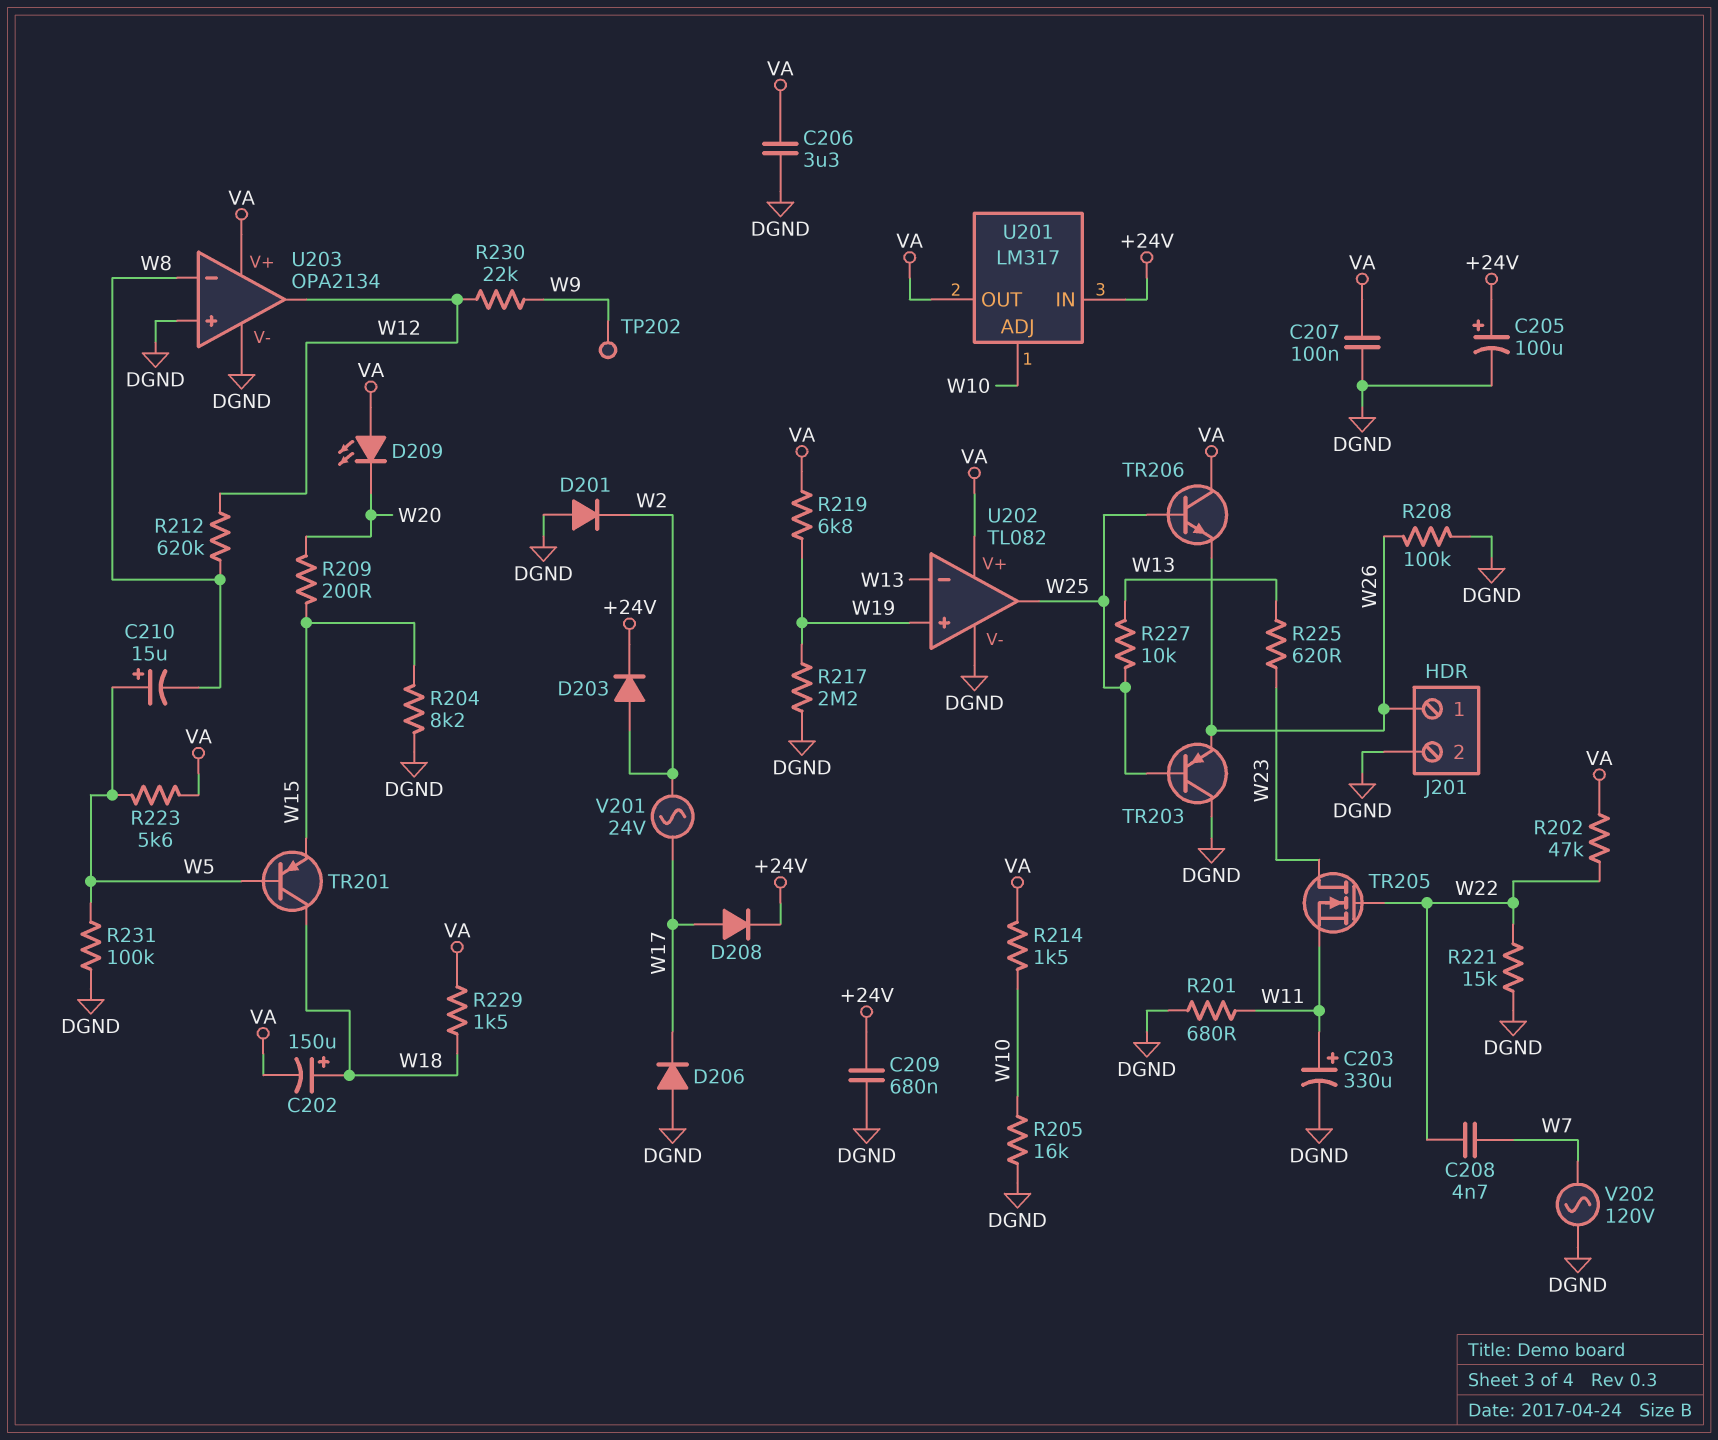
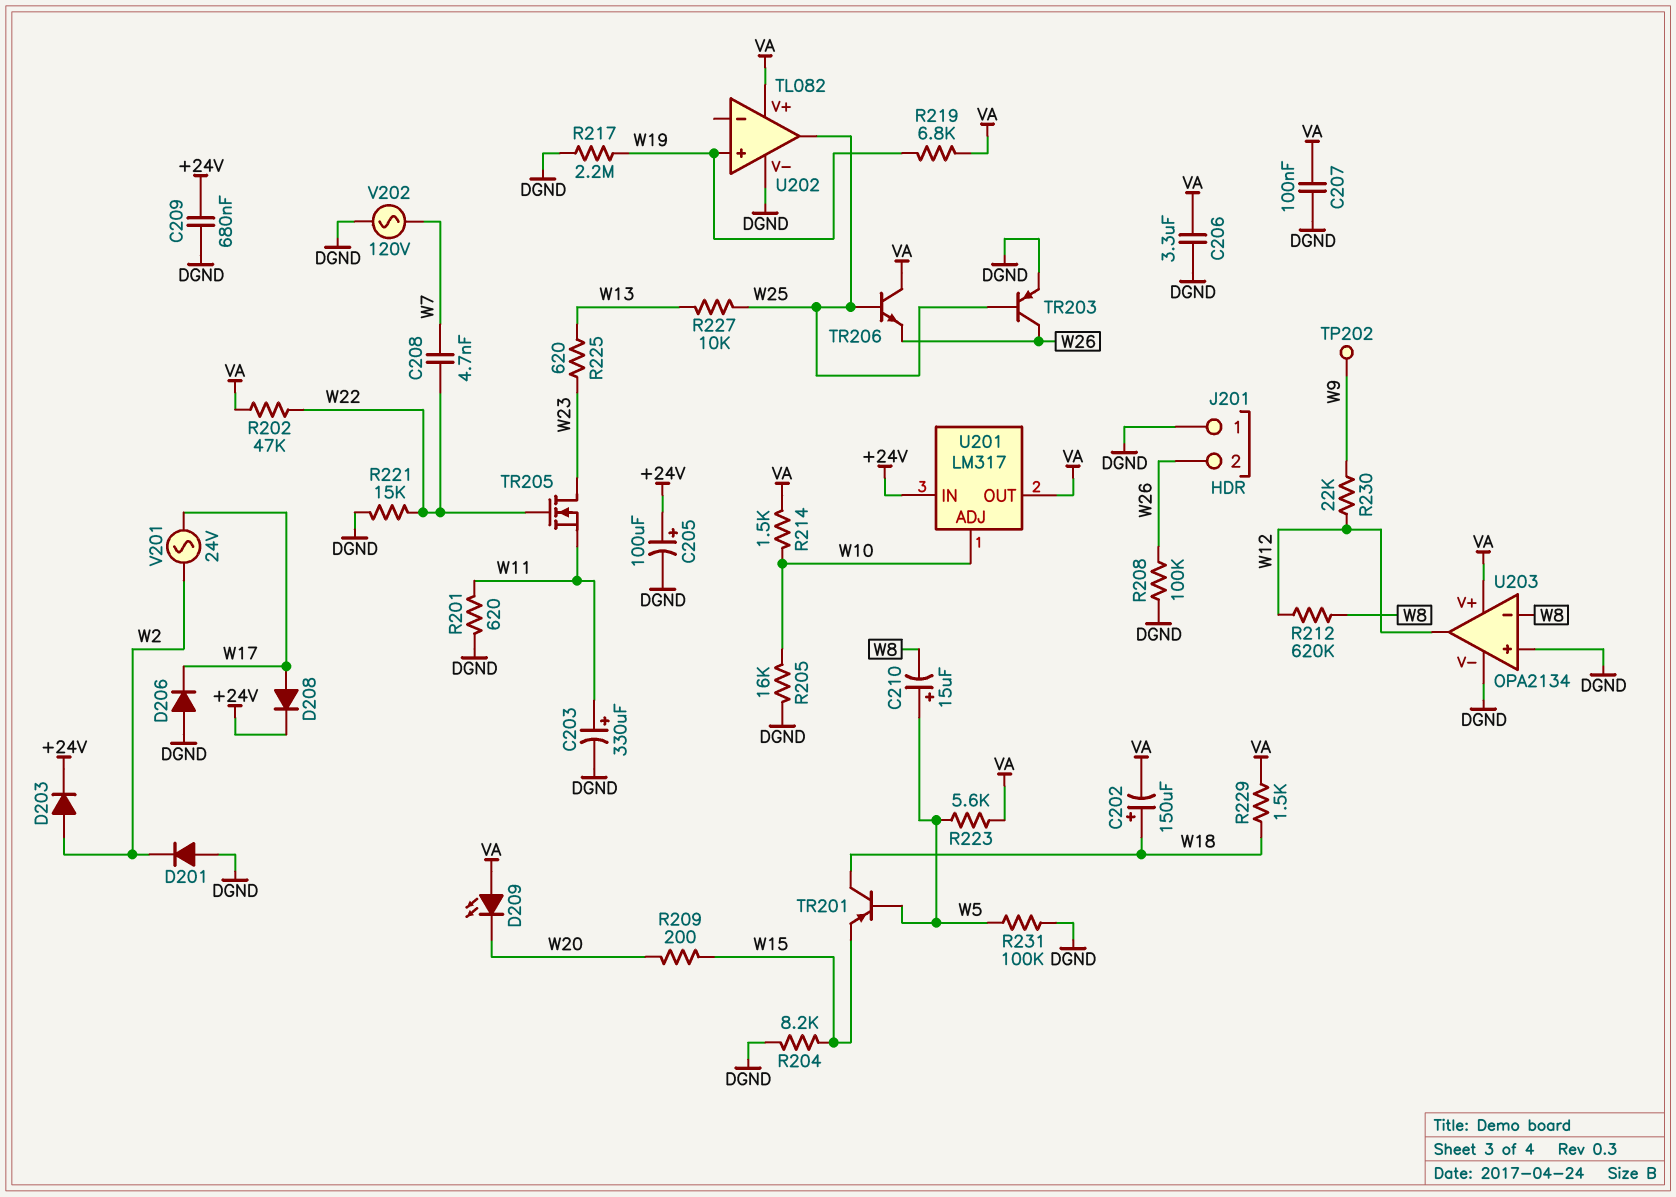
J201 pin 1: W26 -> DGND
J201 pin 2: DGND -> W26
R201: 680 (DGND, W11) -> 620 (DGND, W11)
TR203: PNP (B W25, C DGND, E W26) -> PNP (B W25, C W26, E DGND)
U202 pin in-: W13 -> none

